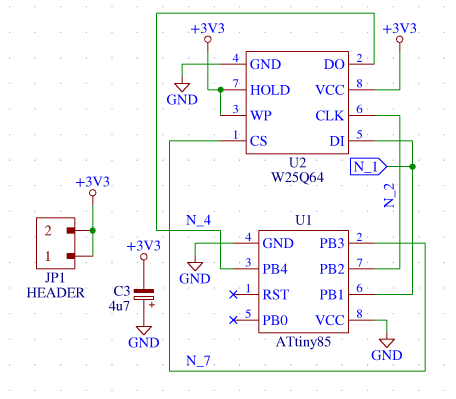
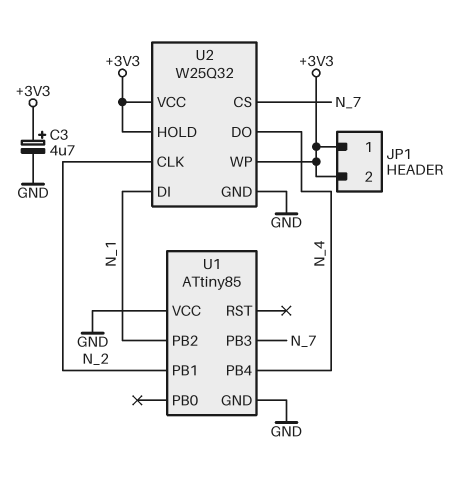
C3: 4.7uF (plus GND, minus +3V3) -> 4.7uF (plus +3V3, minus GND)
U1 pin PB1: N_1 -> N_2
U1 pin PB2: N_2 -> N_1
U2: W25Q64 -> W25Q32

